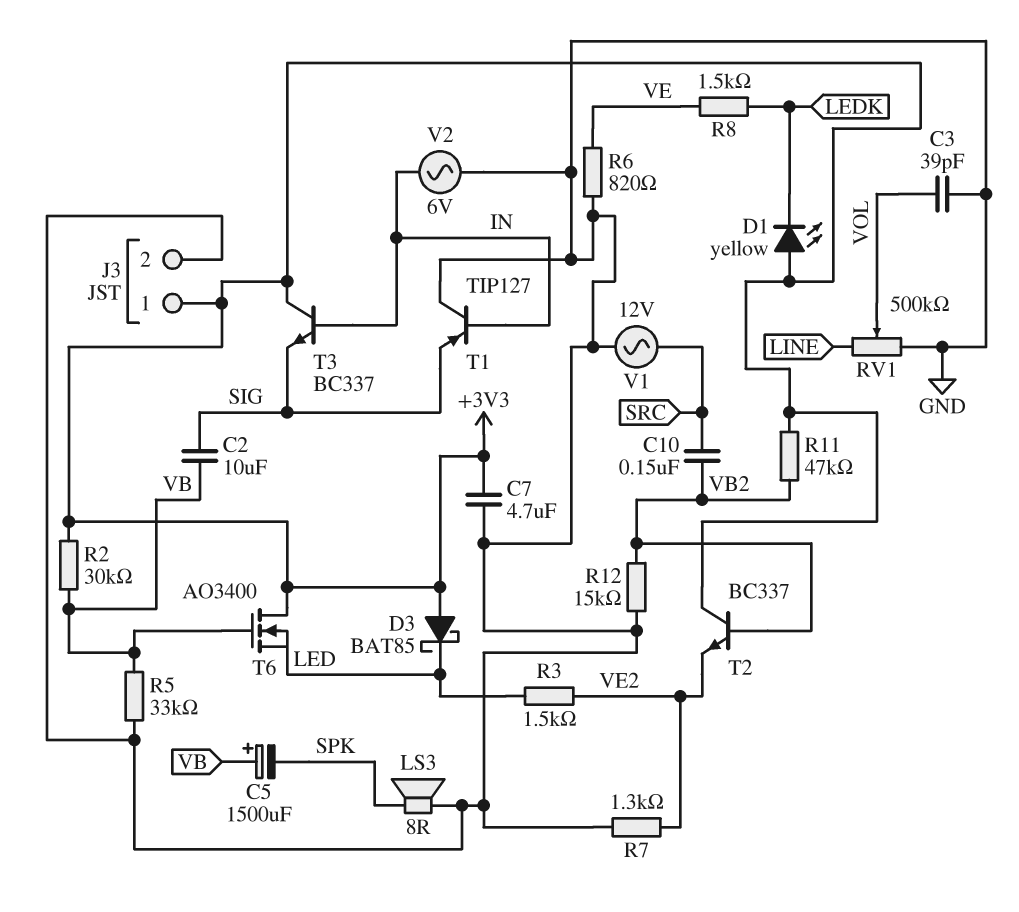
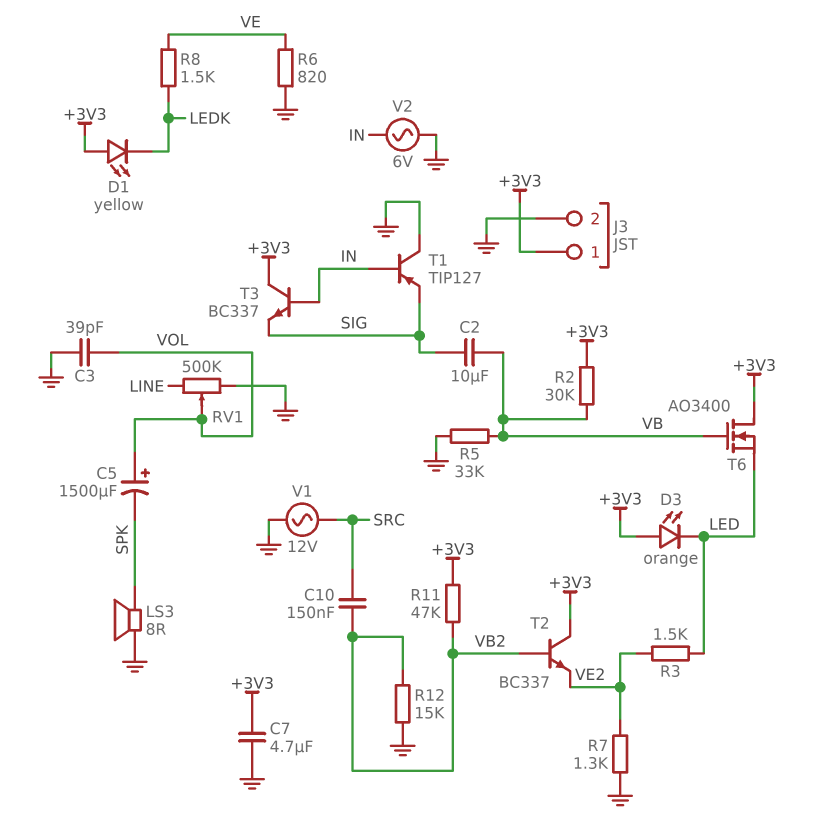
C5: 1500uF (plus VB, minus SPK) -> 1500uF (plus VOL, minus SPK)
D3: schottky BAT85 (A +3V3, K LED) -> LED orange (A +3V3, K LED)

